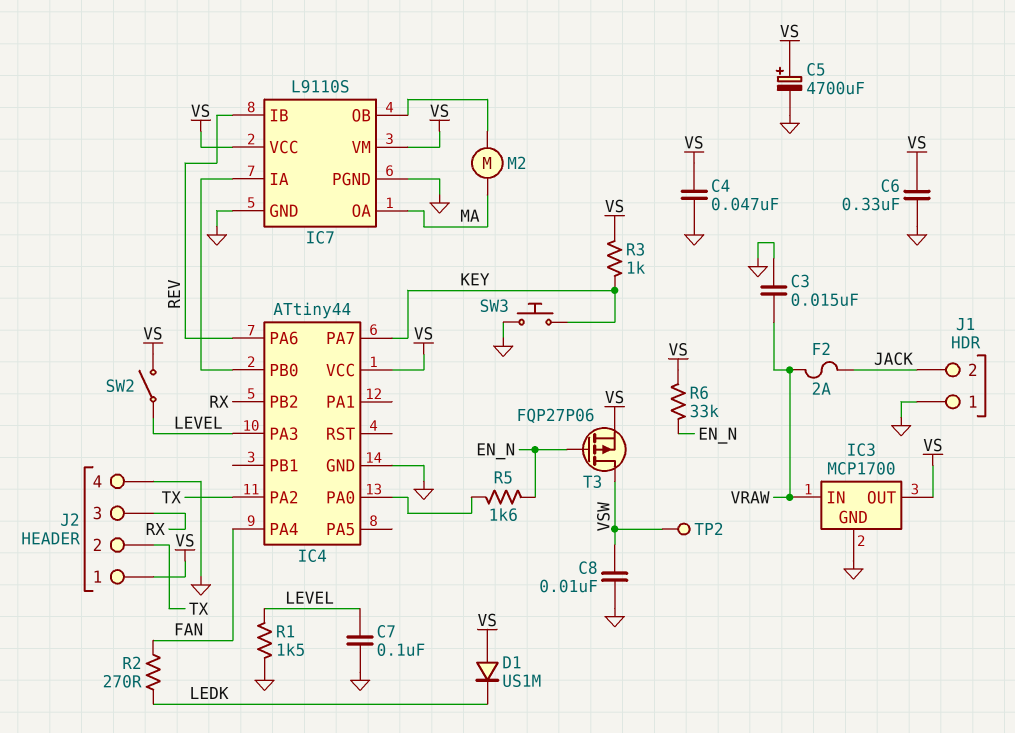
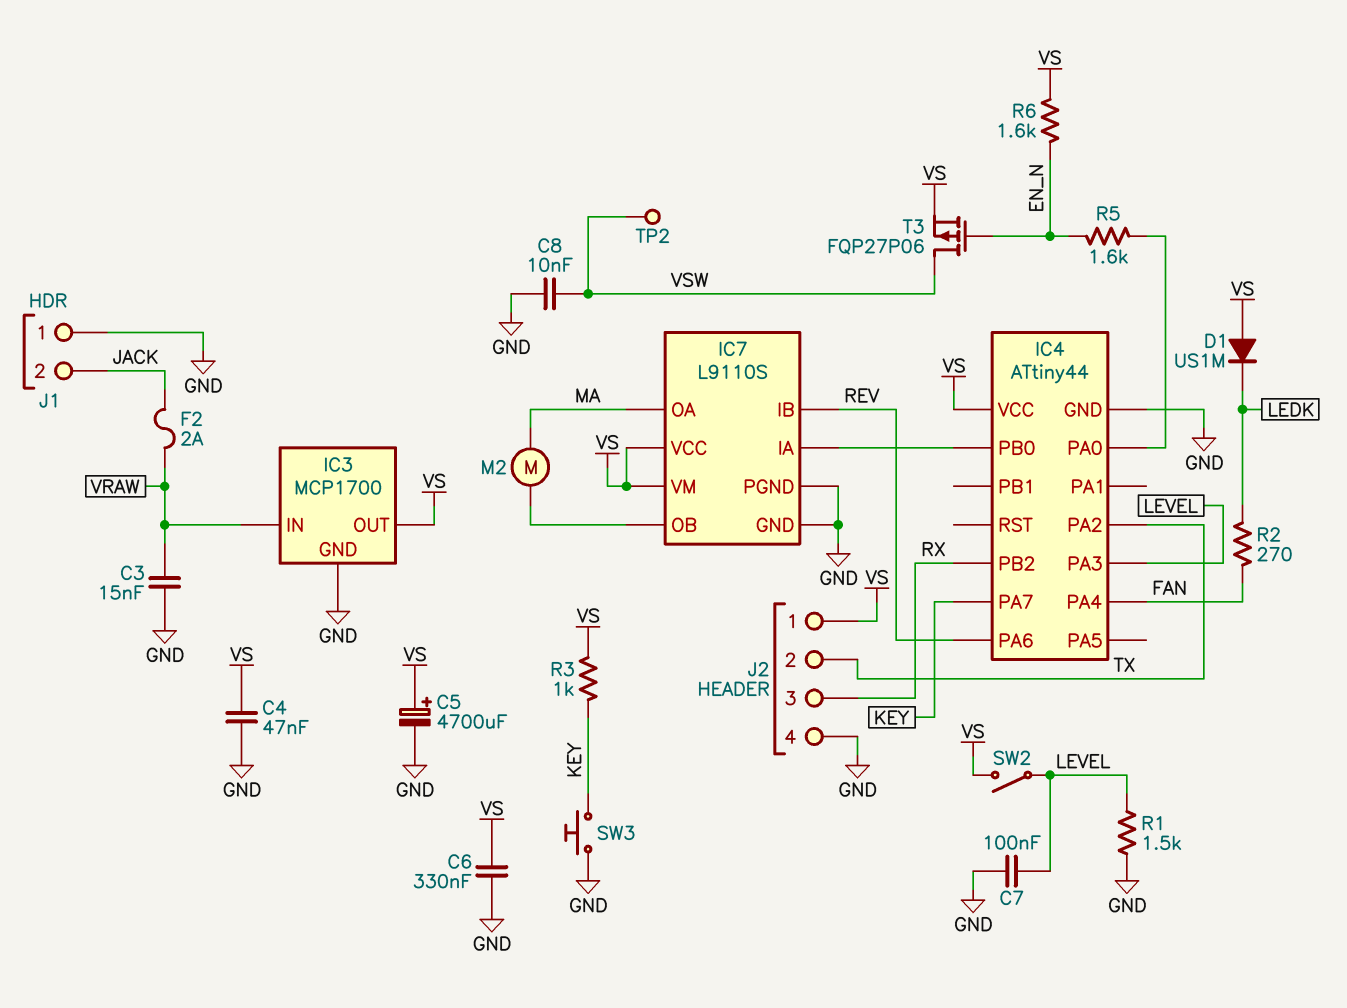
R6: 33k (EN_N, VS) -> 1.6k (EN_N, VS)

